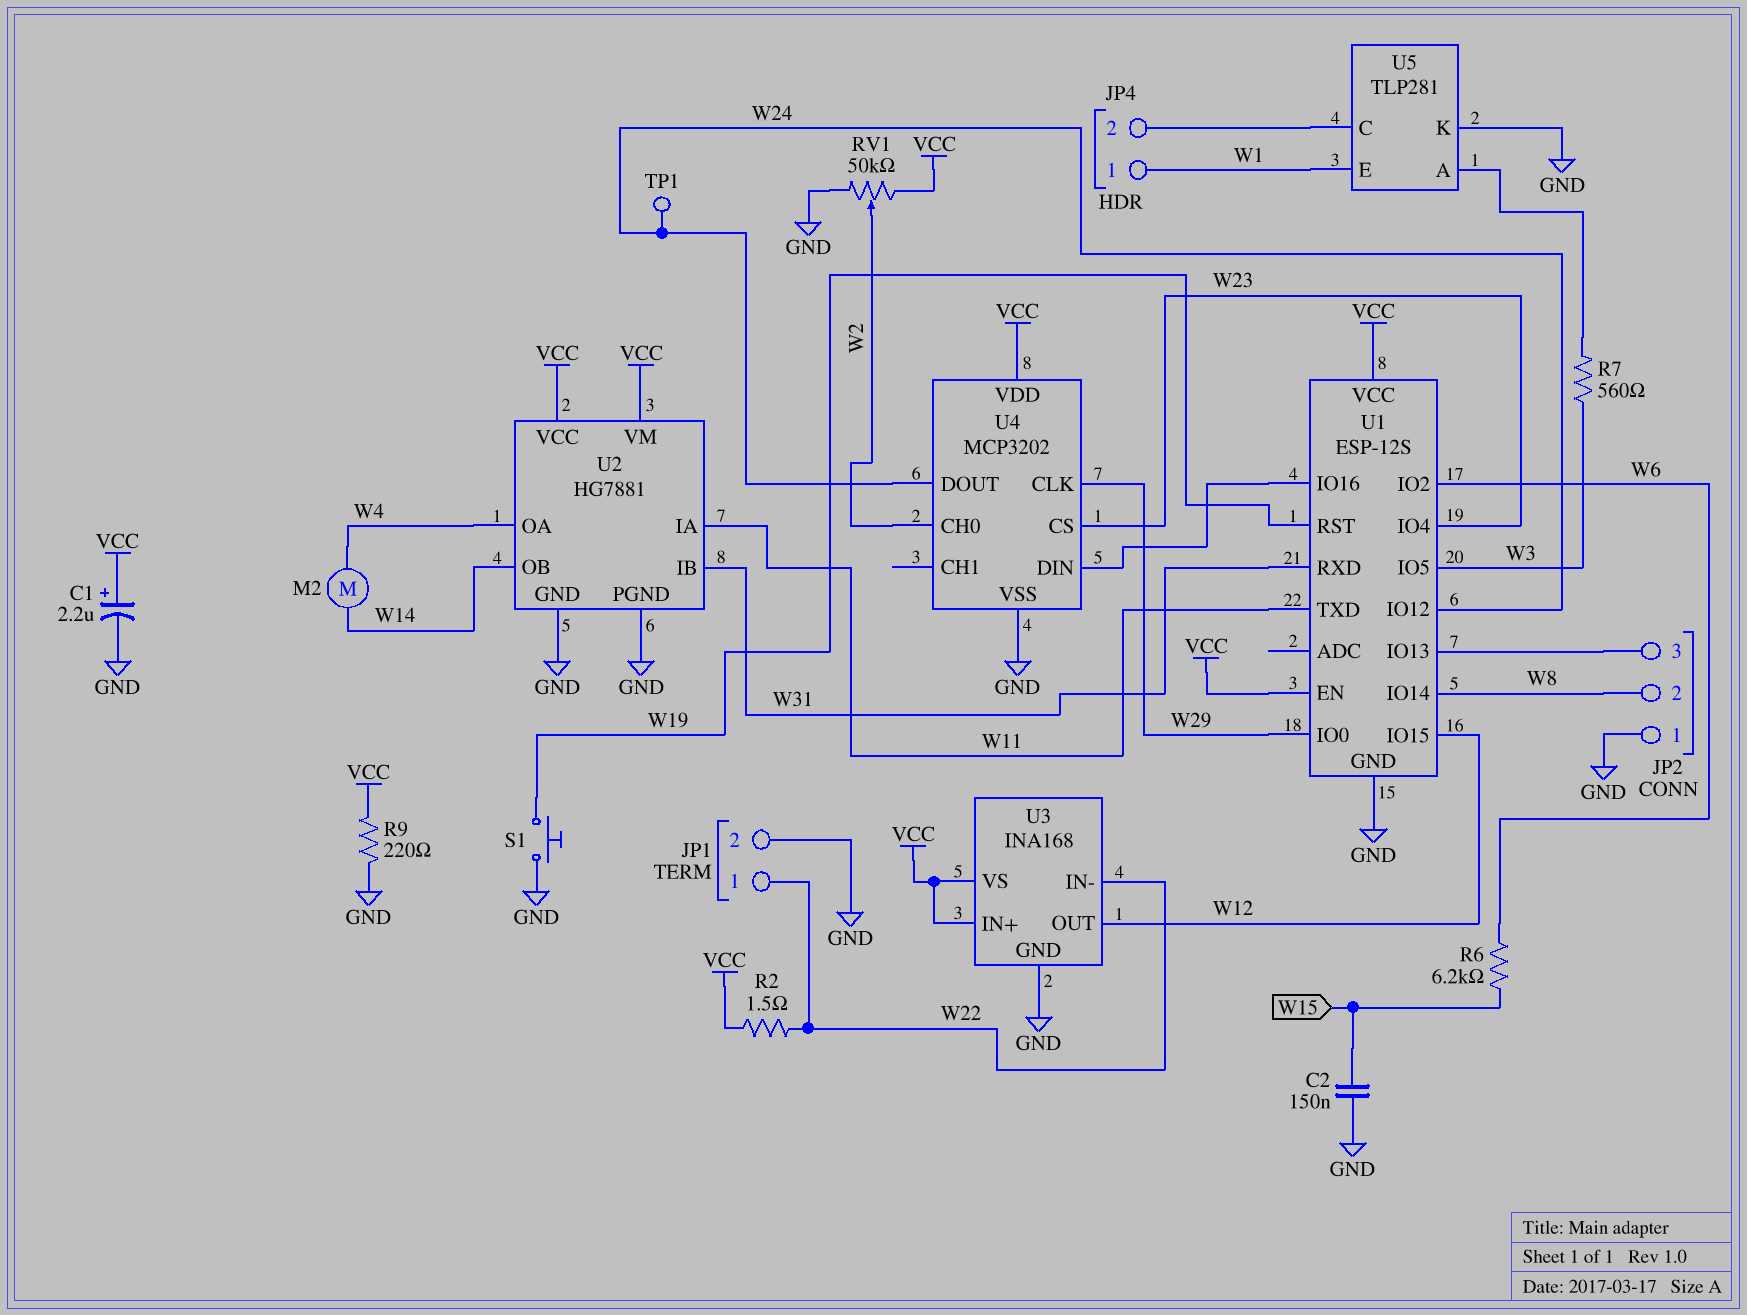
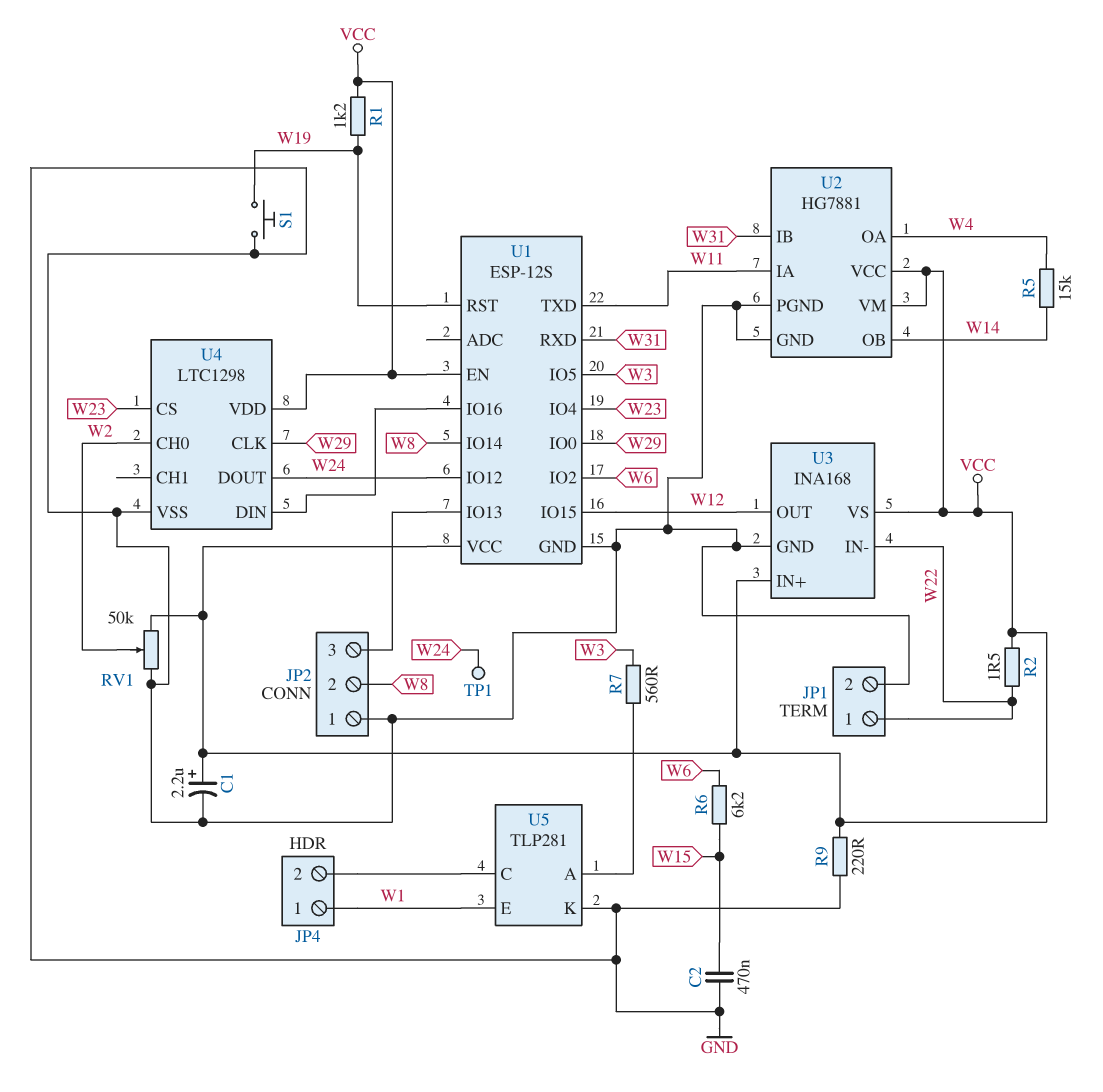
C2: 150nF (GND, W15) -> 470nF (GND, W15)
M2: motor (W4, W14) -> none
R1: none -> 1.2k (VCC, W19)
R5: none -> 15k (W4, W14)
U4: MCP3202 -> LTC1298

